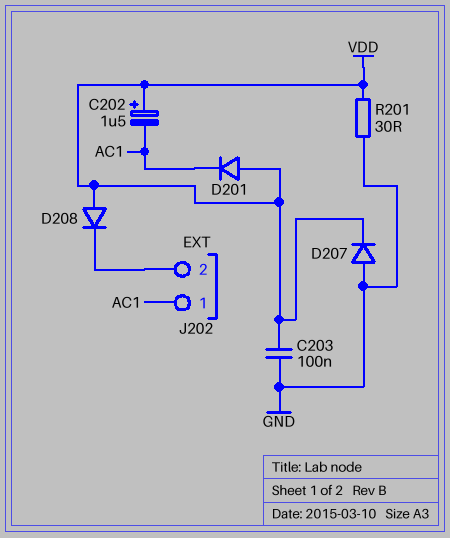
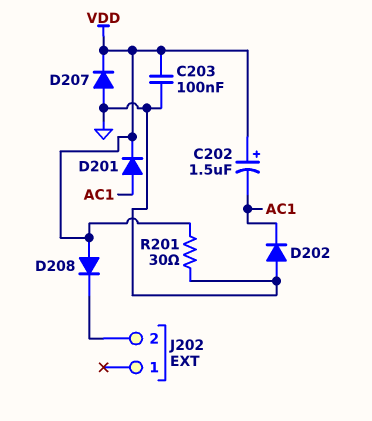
D201: diode (A VDD, K AC1) -> diode (A AC1, K VDD)
D202: none -> diode (A GND, K AC1)
J202 pin 1: AC1 -> none

